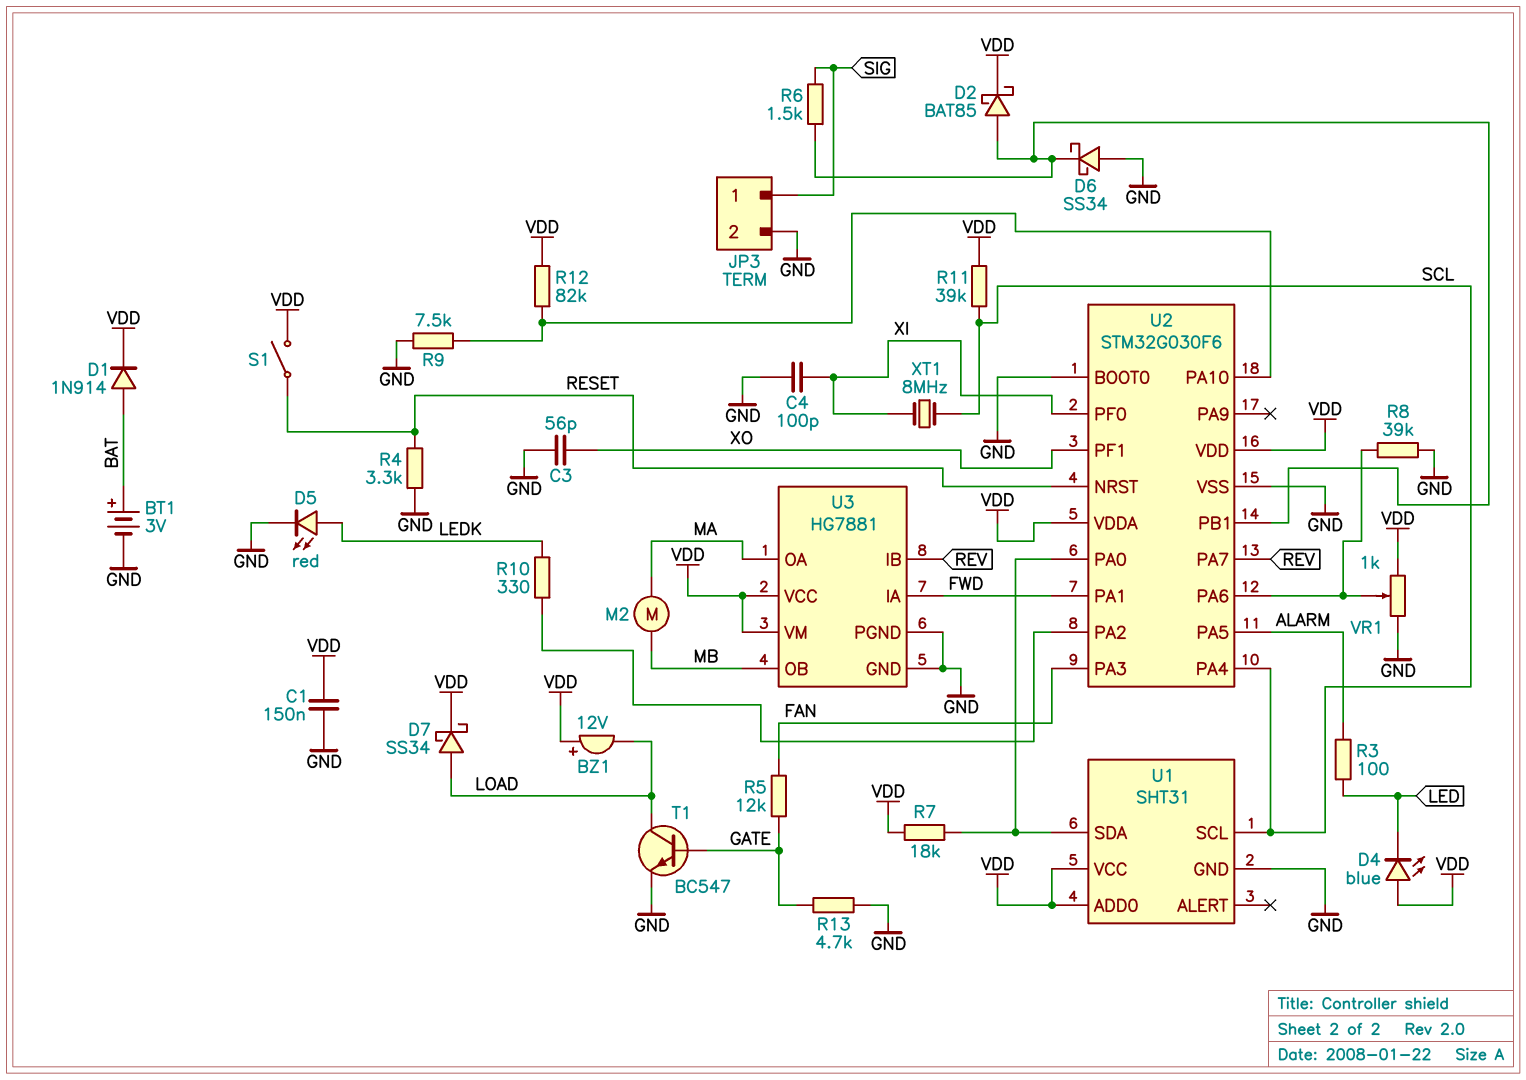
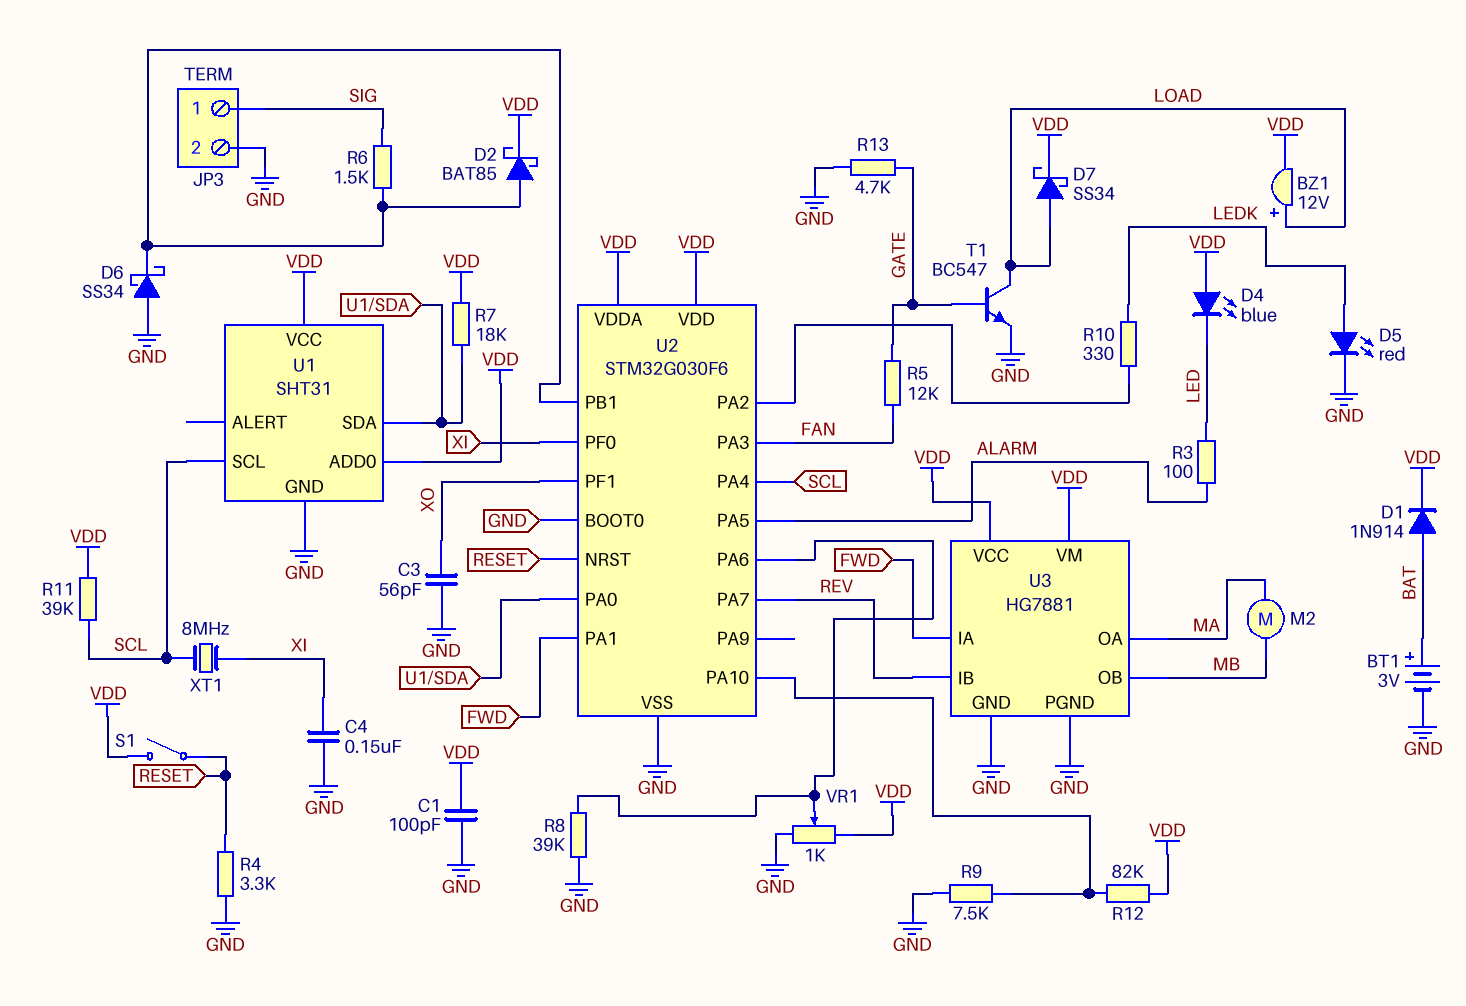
BZ1: buzzer 12V (plus VDD, minus LOAD) -> buzzer 12V (plus LOAD, minus VDD)
C1: 150nF (GND, VDD) -> 100pF (GND, VDD)
C4: 100pF (GND, XI) -> 150nF (GND, XI)

